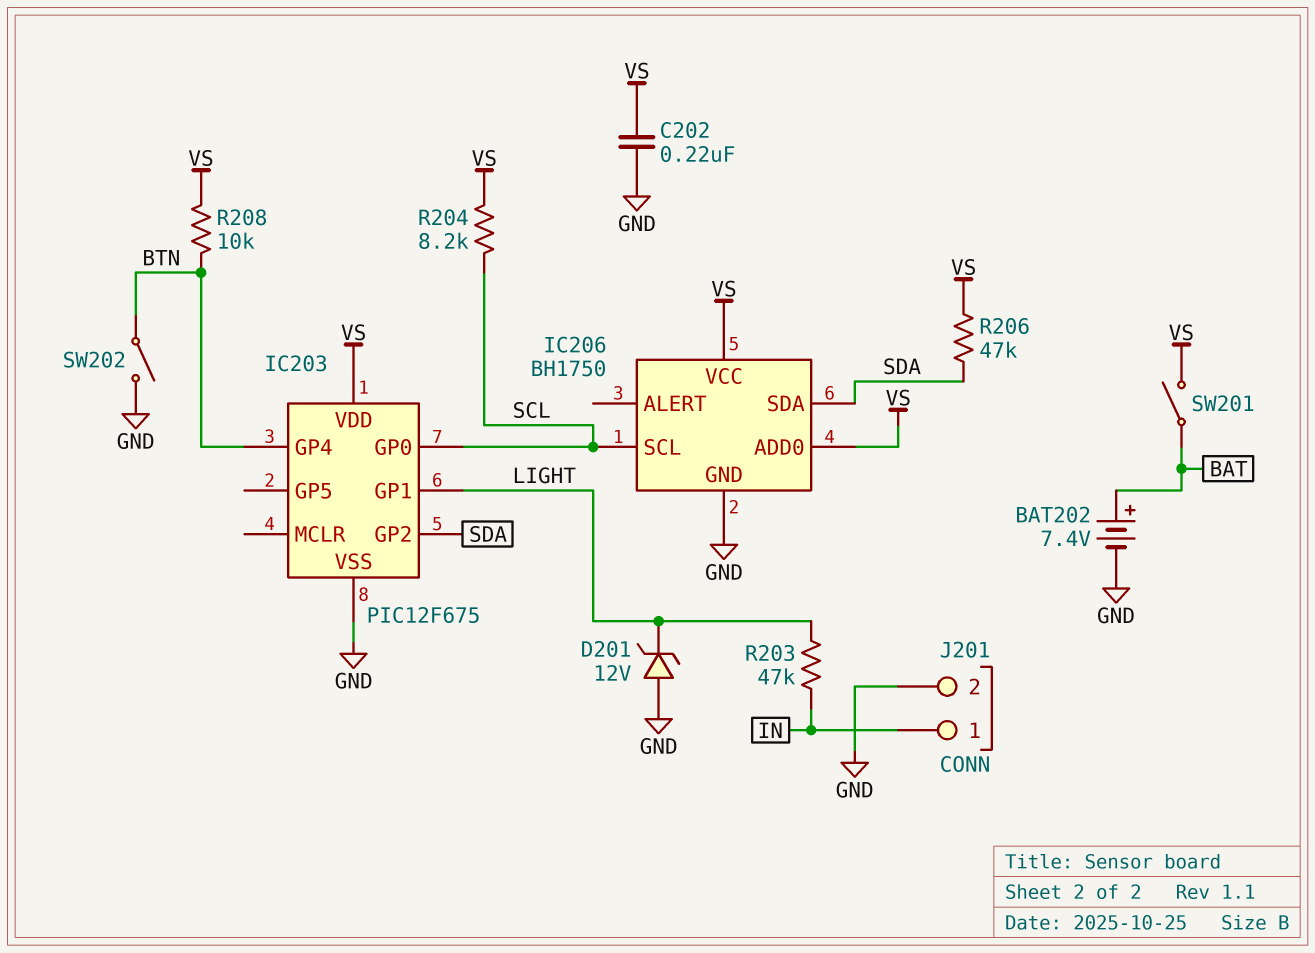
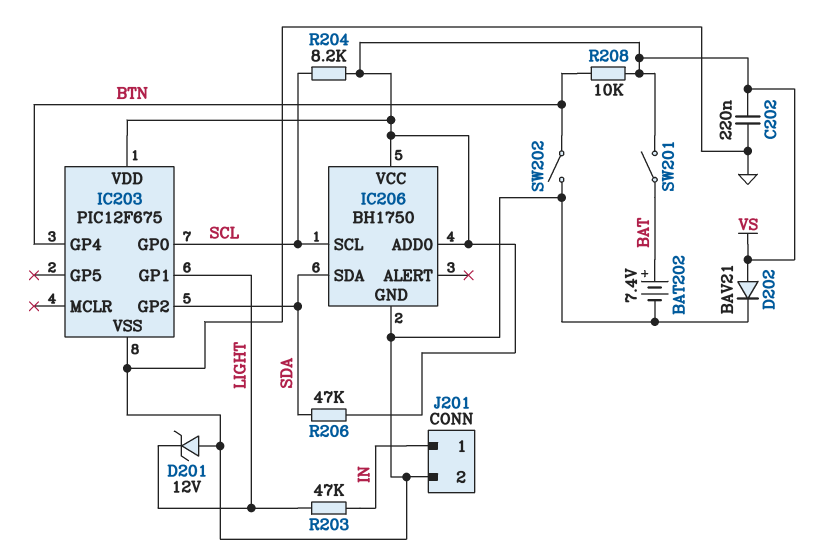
D202: none -> diode BAV21 (A VS, K GND)

